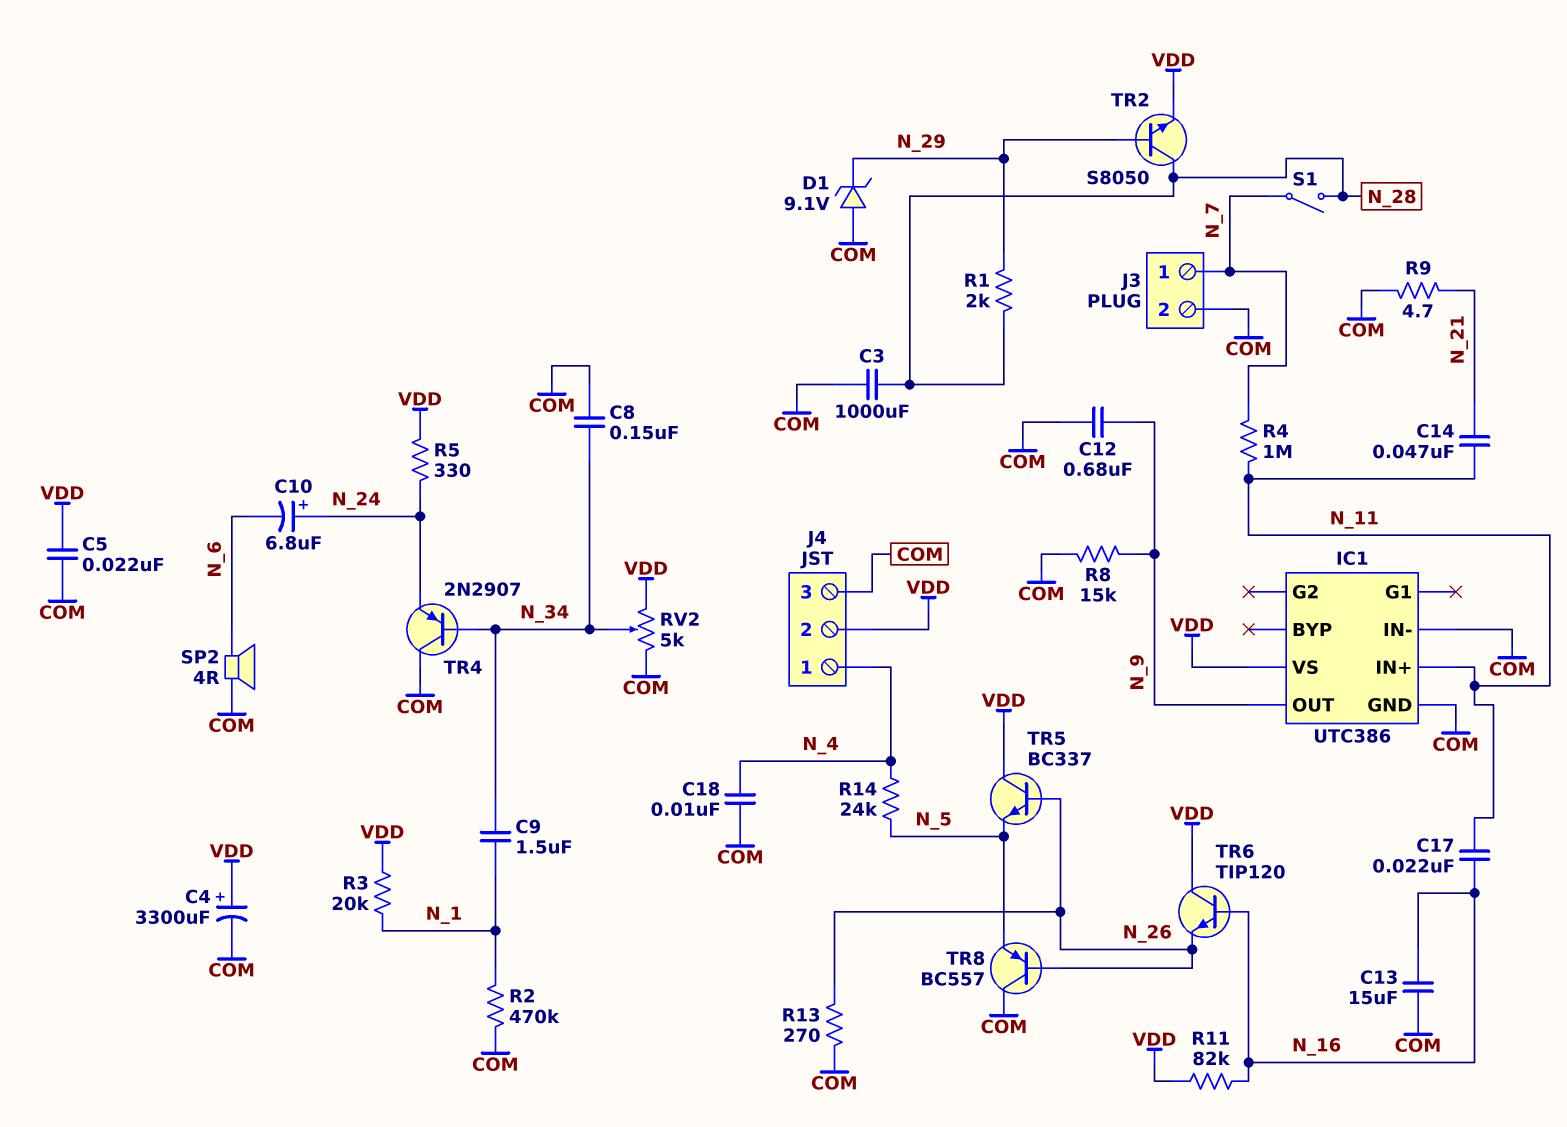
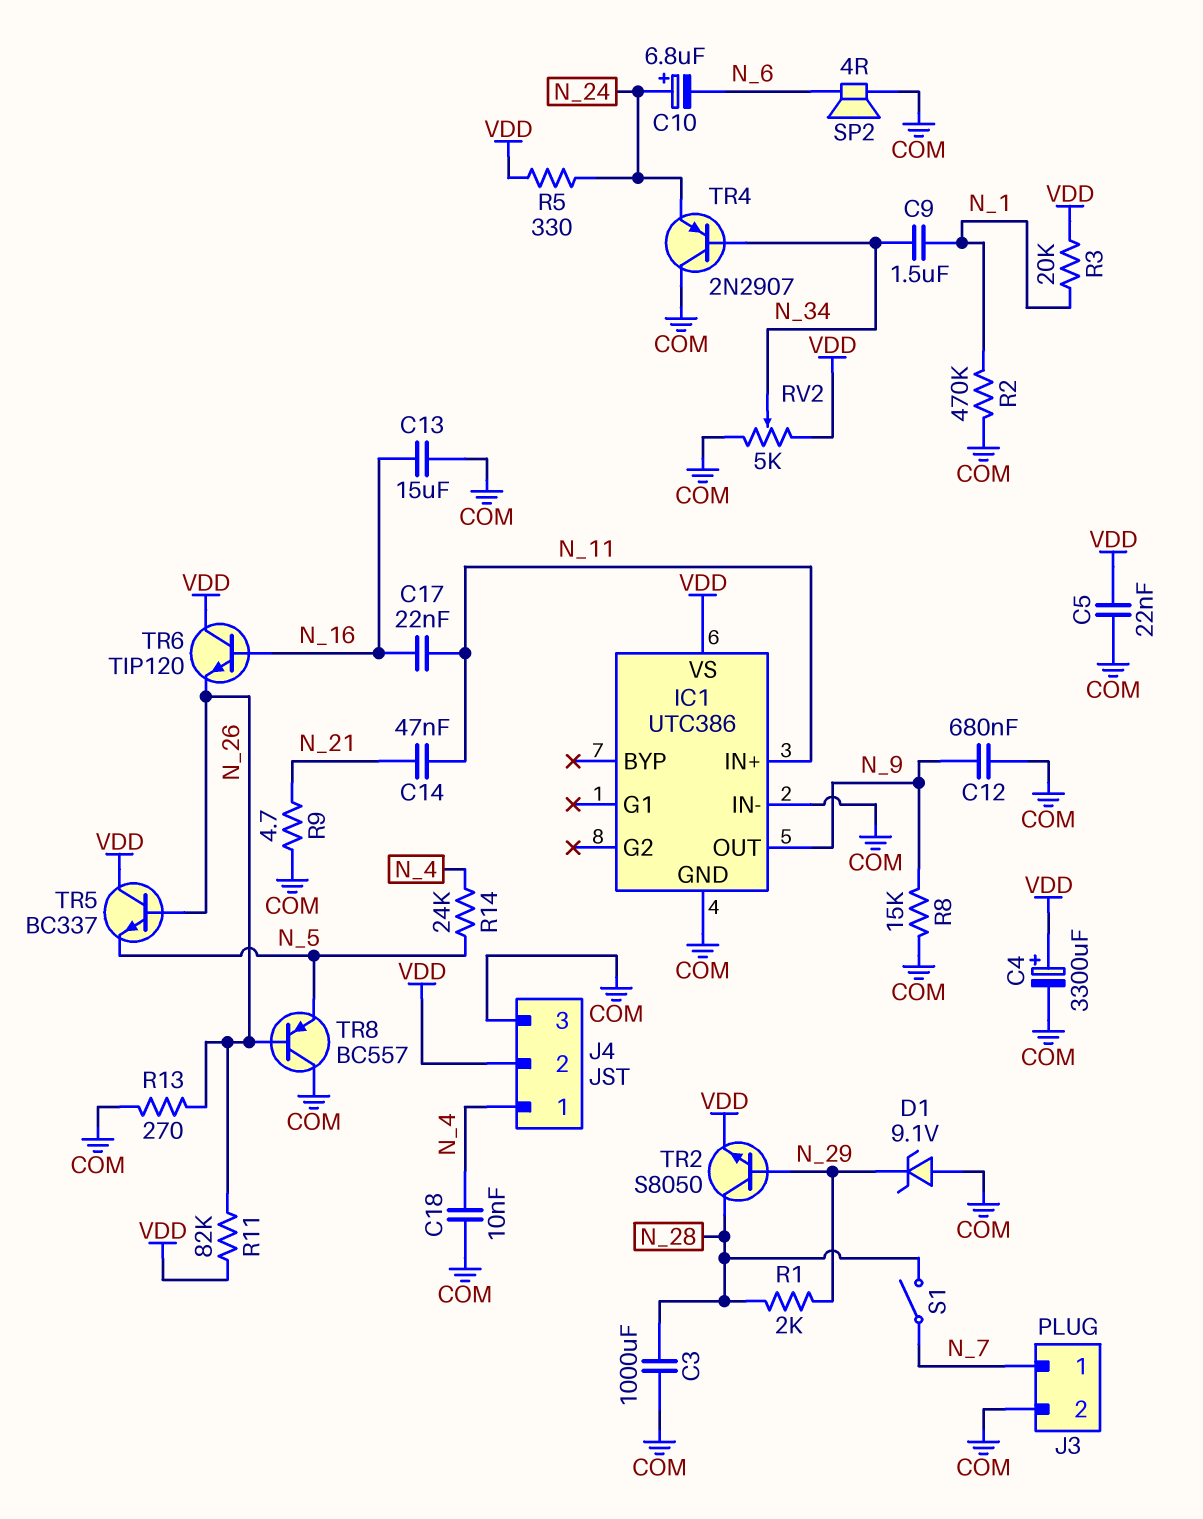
C8: 150nF (COM, N_34) -> none
R4: 1M (N_7, N_11) -> none
R11: 82k (N_16, VDD) -> 82k (N_26, VDD)

